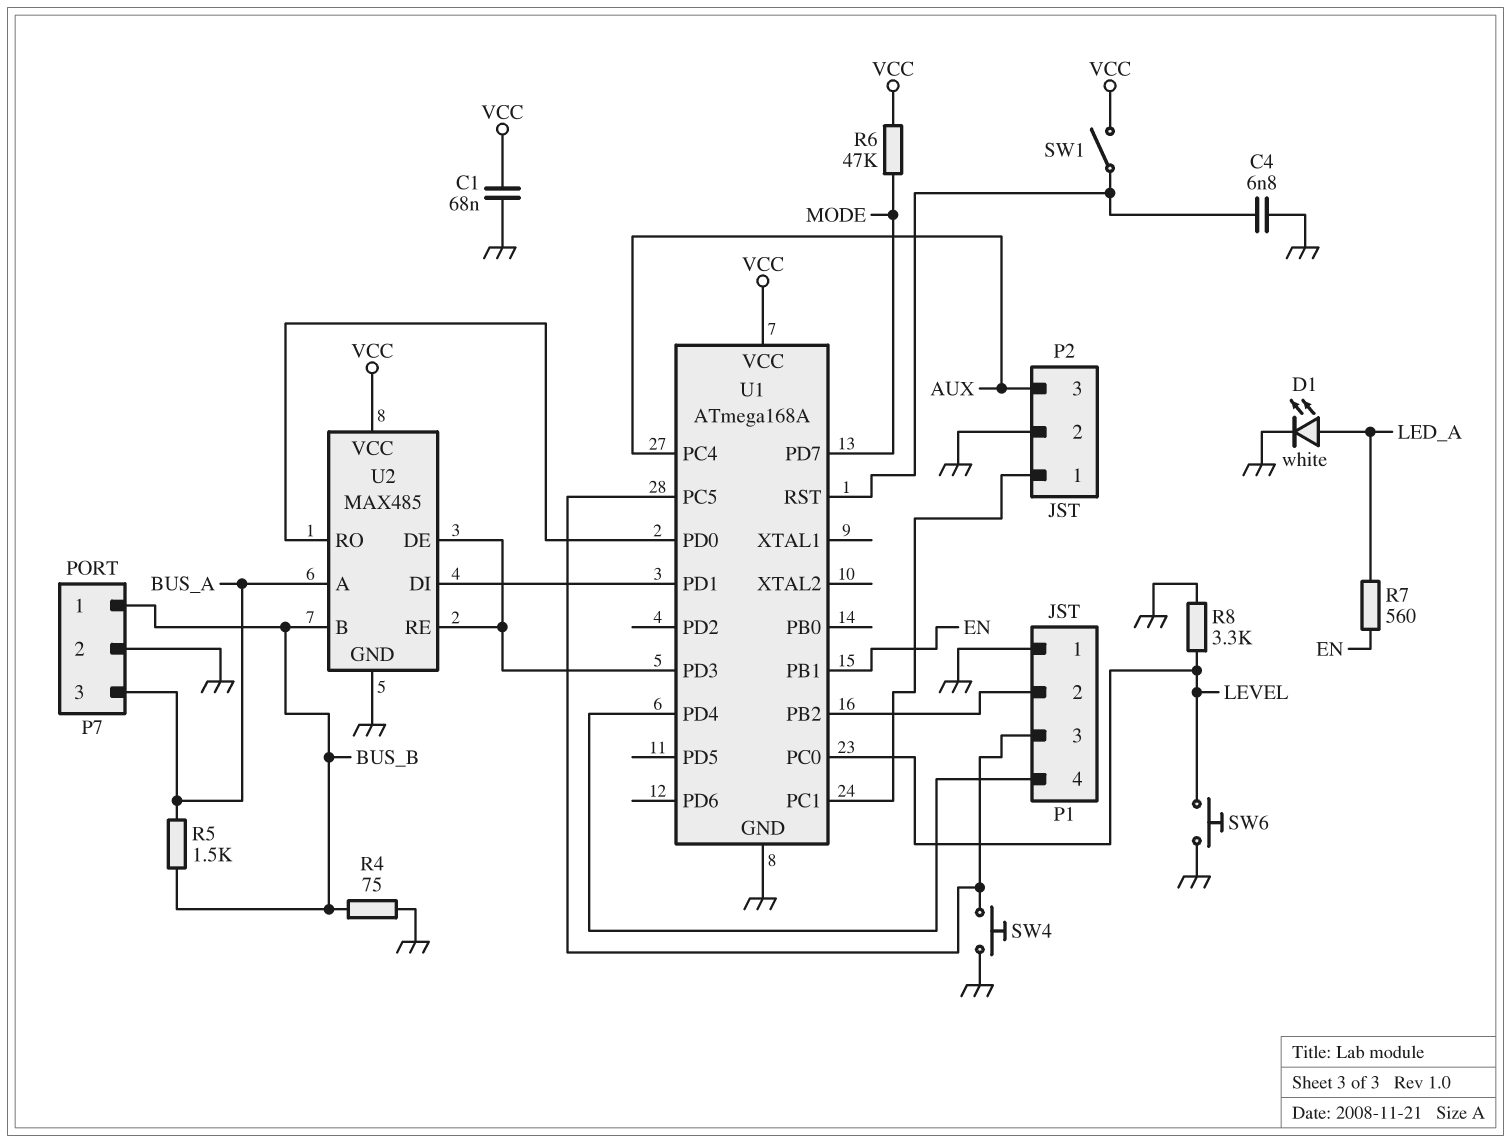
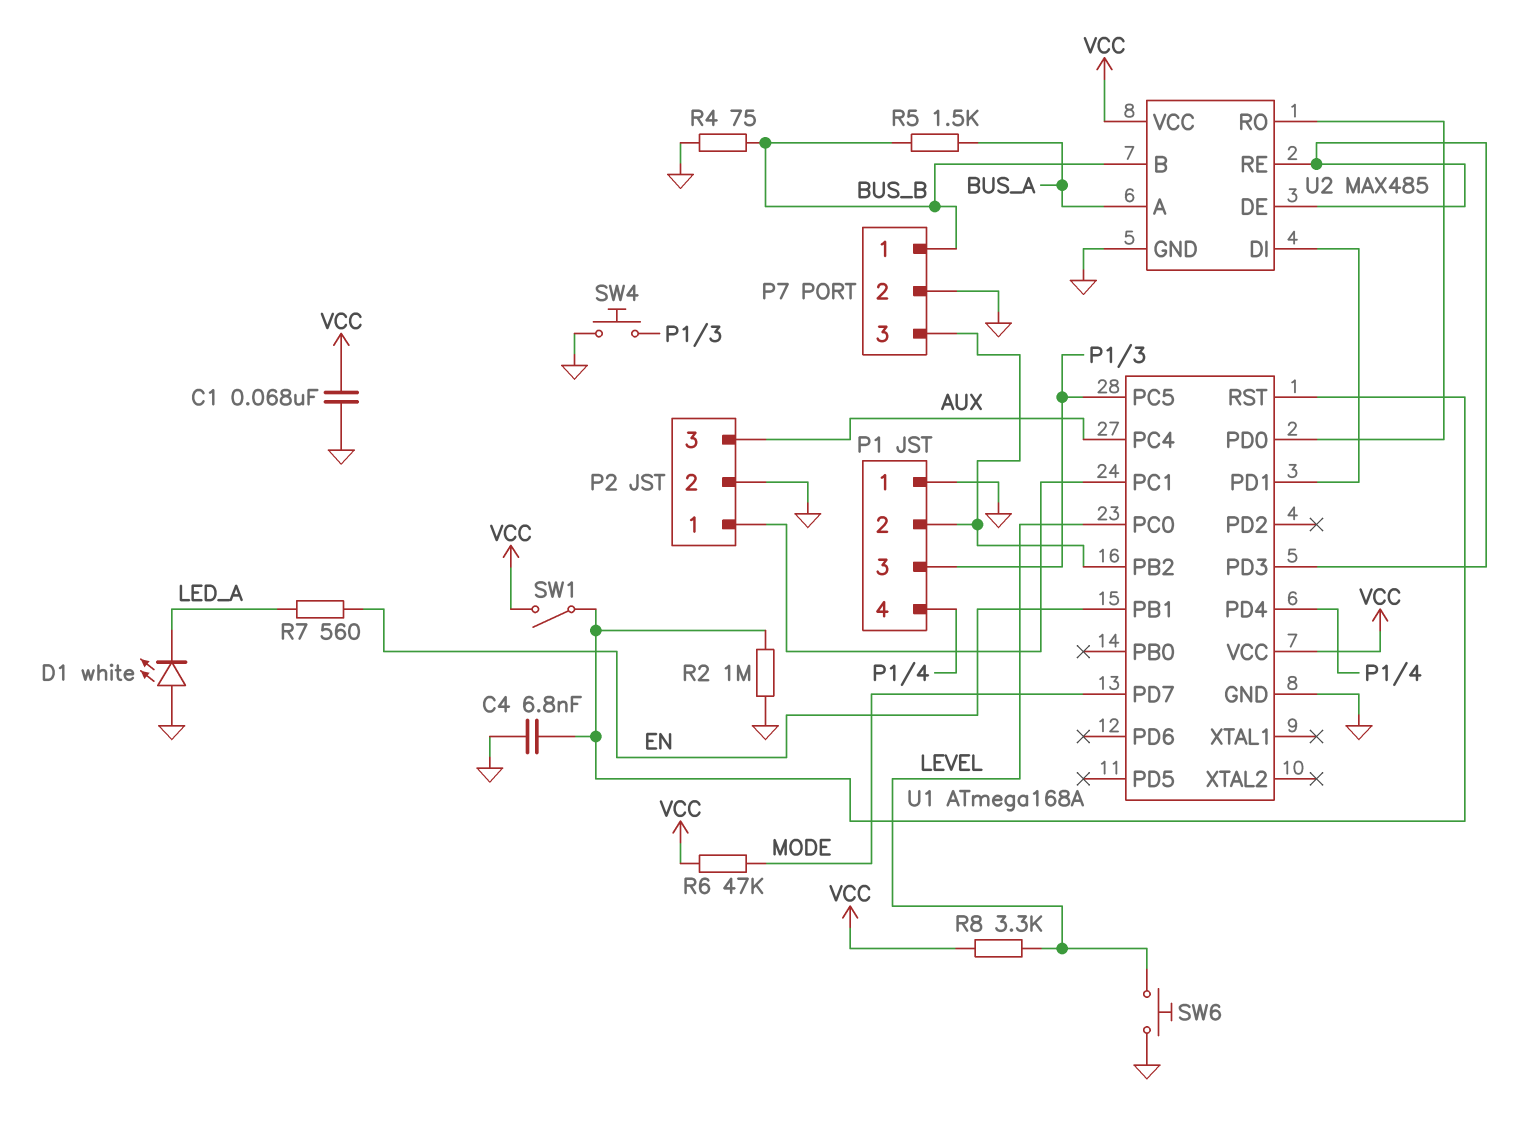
D1: LED white (A LED_A, K GND) -> LED white (A GND, K LED_A)
P7 pin 3: BUS_A -> P1/2
R2: none -> 1M (GND, U1/RST)
R8: 3.3k (GND, LEVEL) -> 3.3k (LEVEL, VCC)

